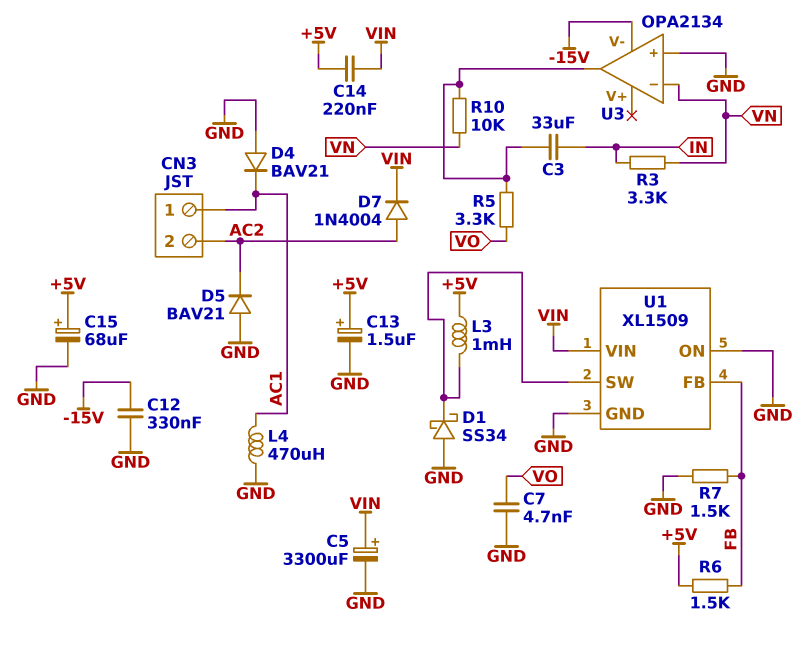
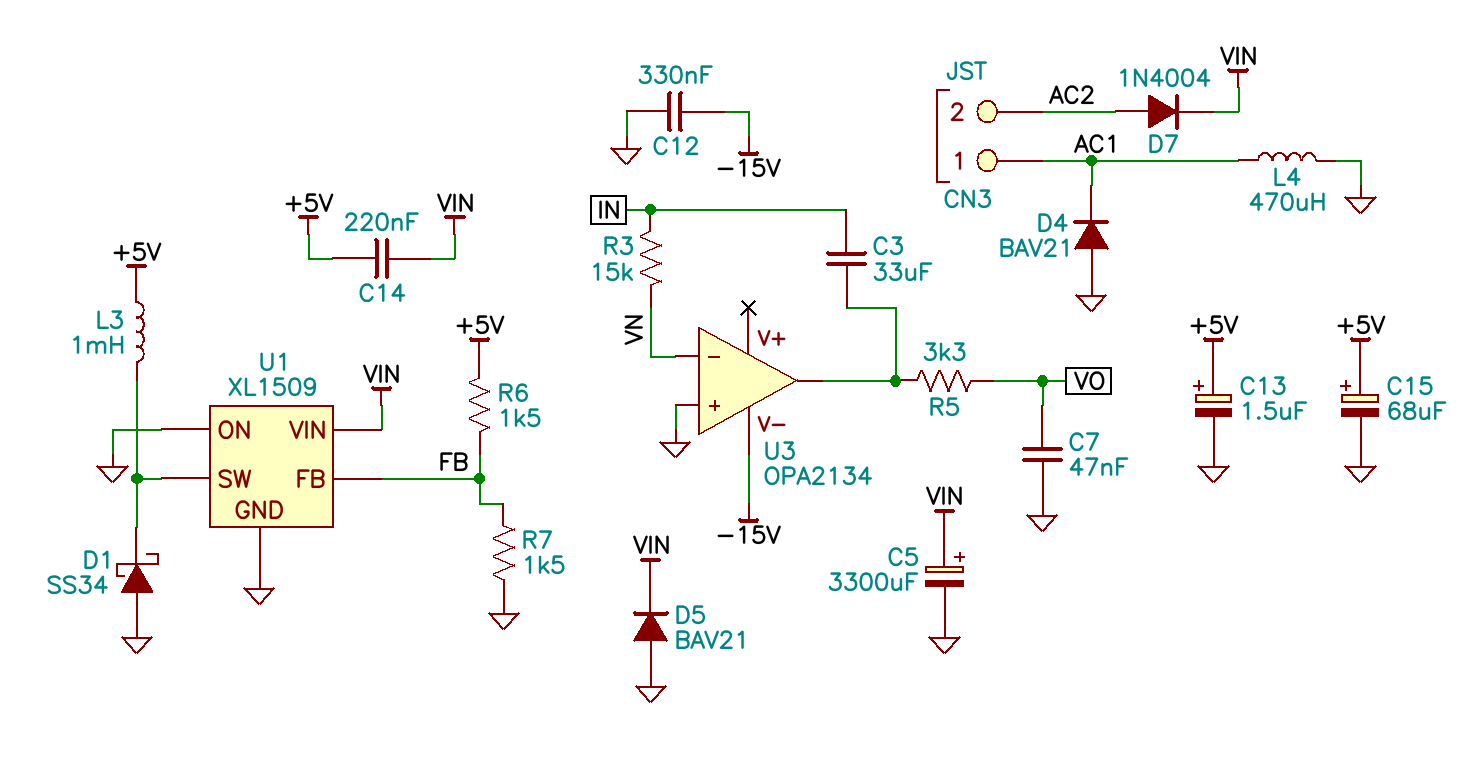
C7: 4.7nF (GND, VO) -> 47nF (GND, VO)
D5: diode BAV21 (A GND, K AC2) -> diode BAV21 (A GND, K VIN)
R3: 3.3k (IN, VN) -> 15k (IN, VN)
R10: 10k (U3/out, VN) -> none

